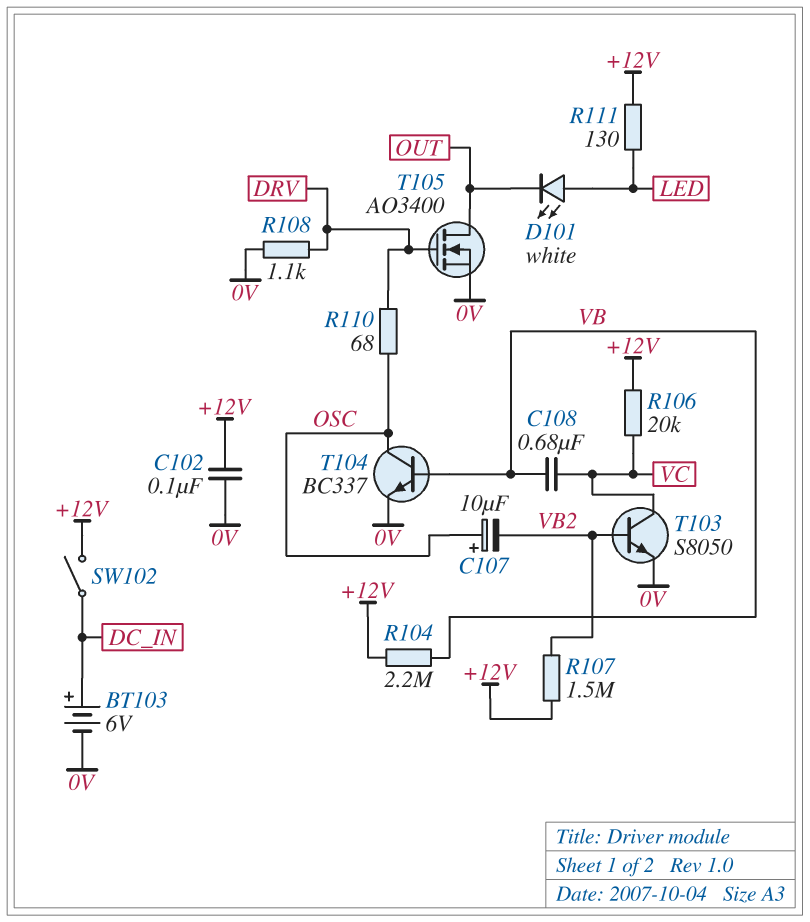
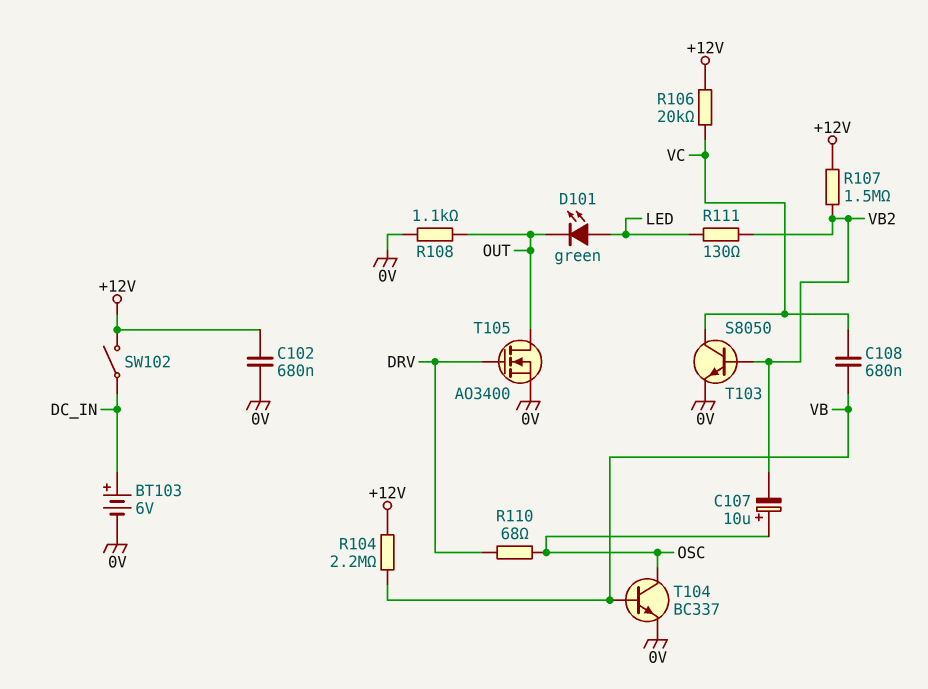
C102: 100nF (+12V, 0V) -> 680nF (+12V, 0V)
D101: LED white (A LED, K OUT) -> LED green (A LED, K OUT)
R108: 1.1k (0V, DRV) -> 1.1k (0V, OUT)
R111: 130 (+12V, LED) -> 130 (LED, VB2)

